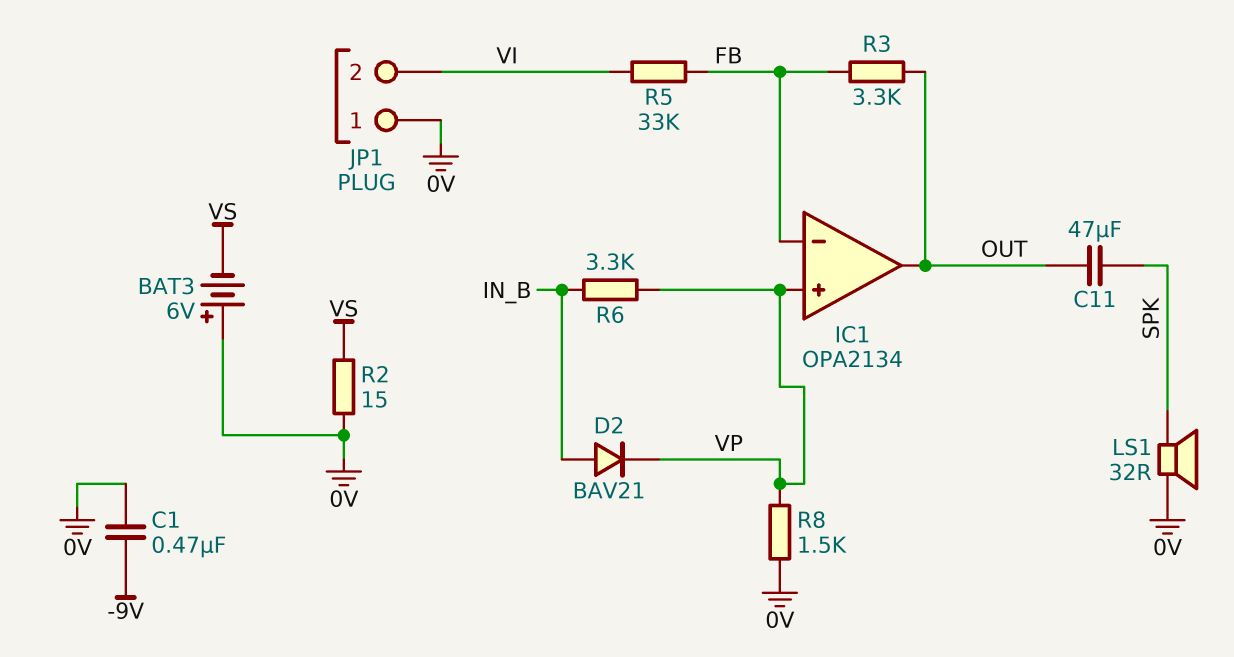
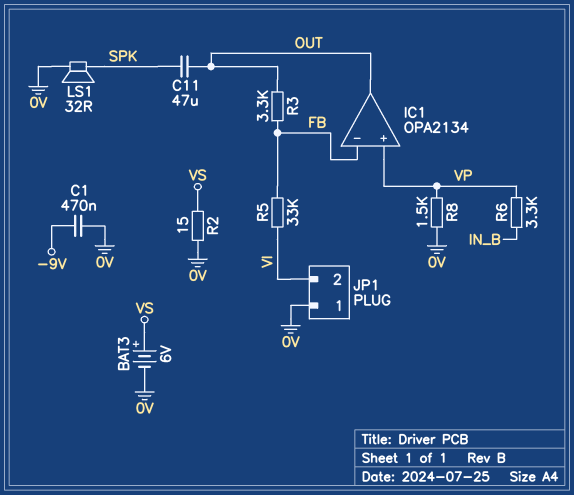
BAT3: 6V (plus 0V, minus VS) -> 6V (plus VS, minus 0V)
D2: diode BAV21 (A IN_B, K VP) -> none

